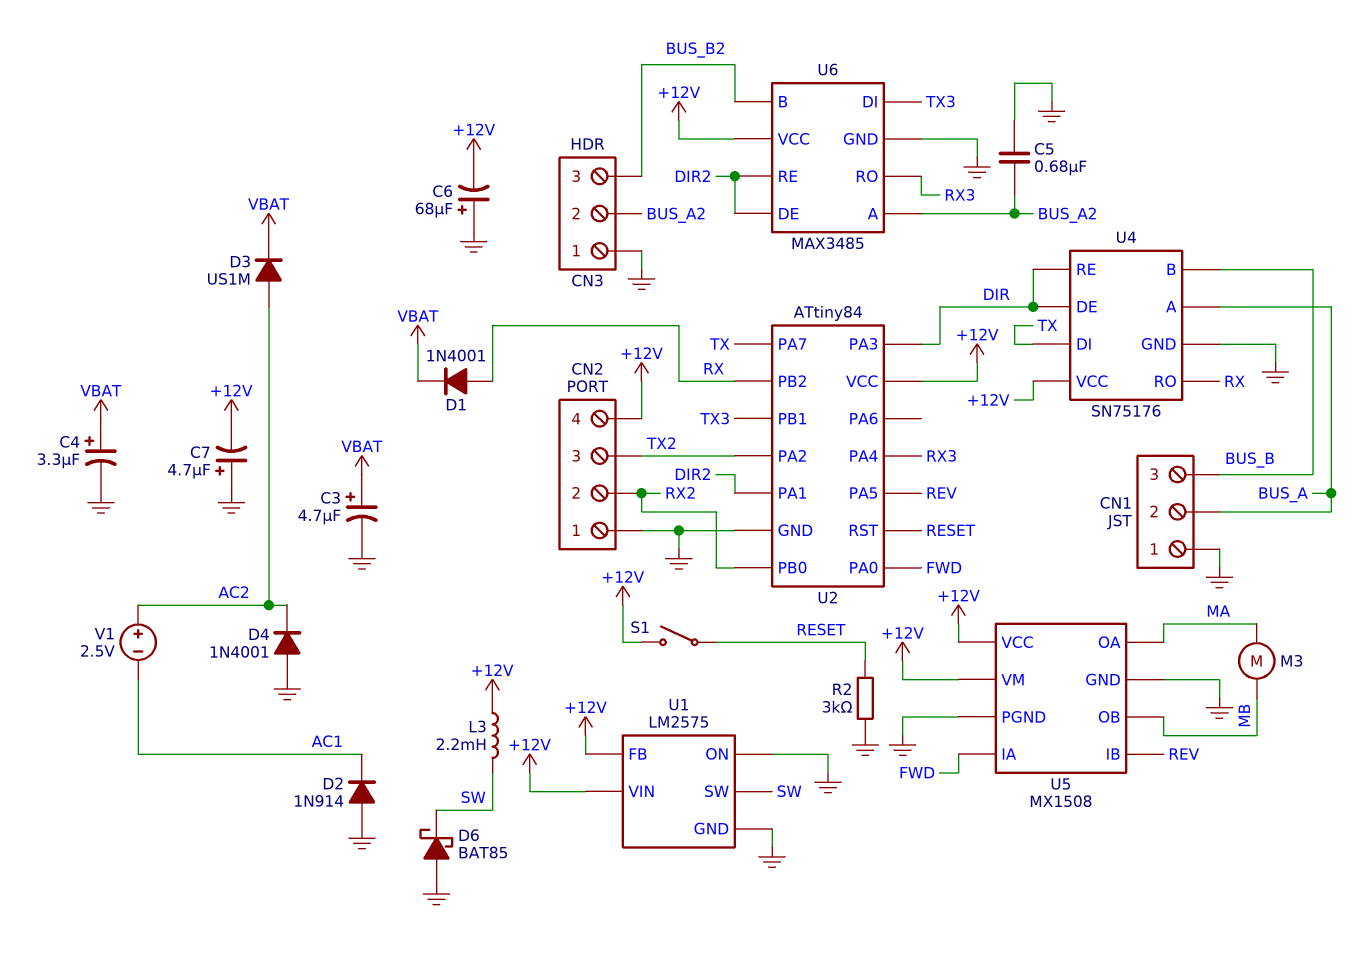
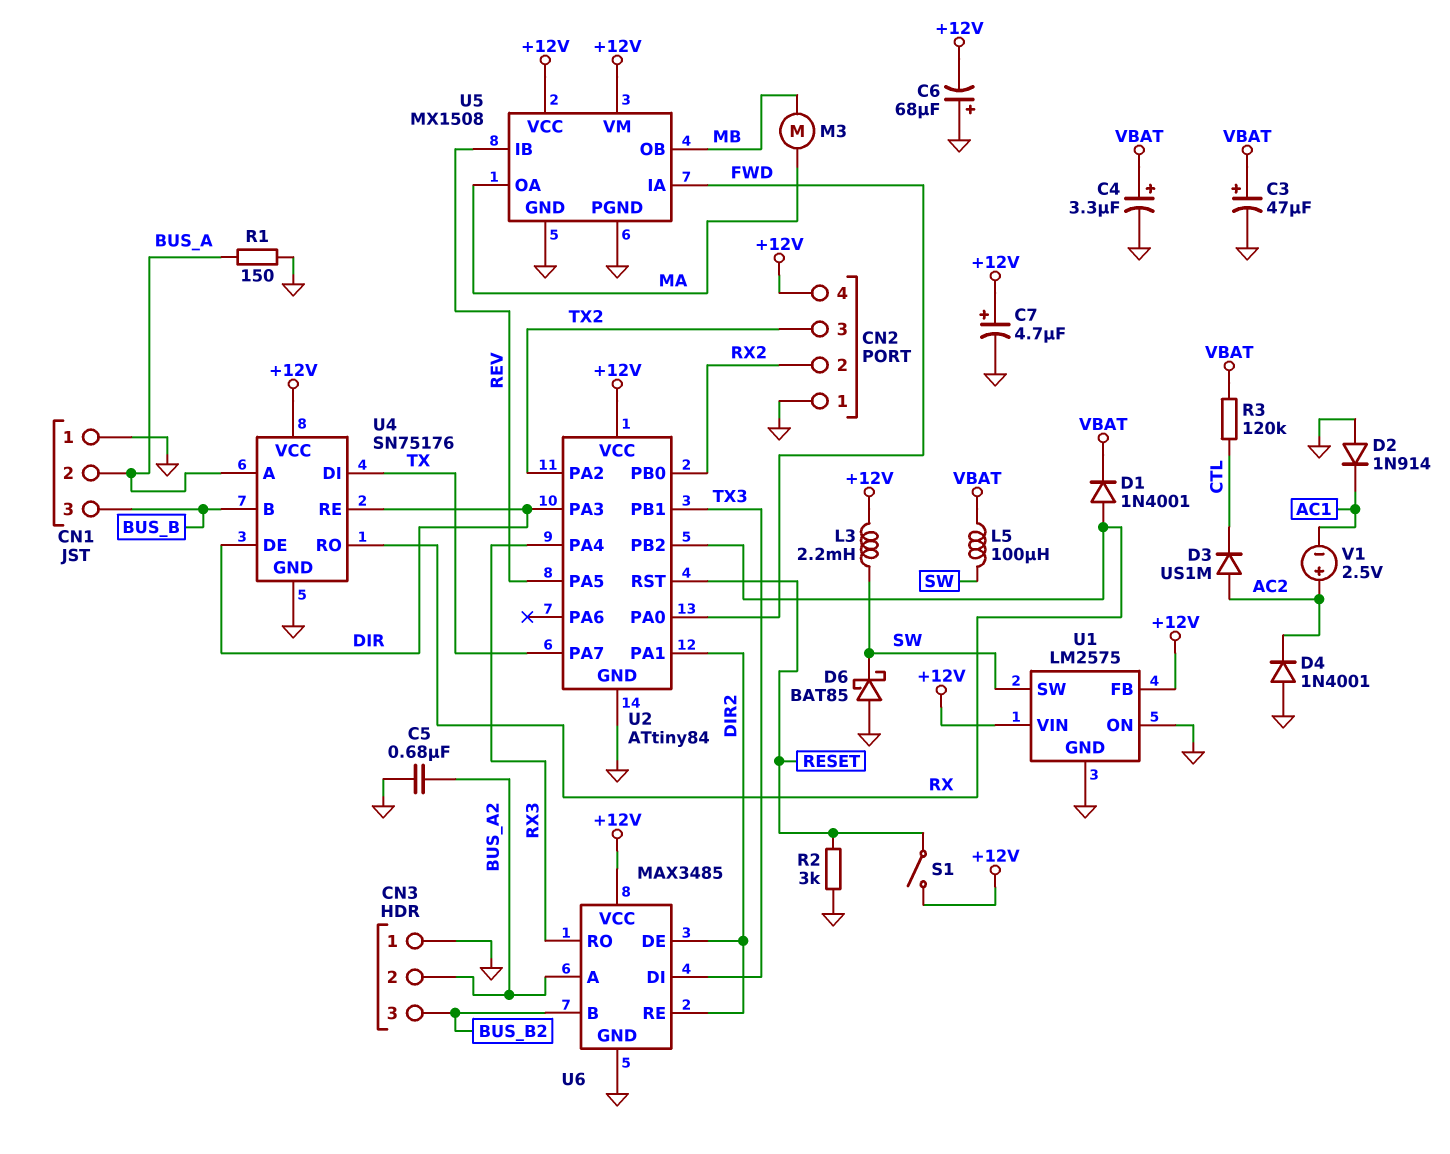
C3: 4.7uF (plus VBAT, minus GND) -> 47uF (plus VBAT, minus GND)
C7: 4.7uF (plus GND, minus +12V) -> 4.7uF (plus +12V, minus GND)
D3: diode US1M (A AC2, K VBAT) -> diode US1M (A AC2, K CTL)
L5: none -> 100uH (SW, VBAT)
R1: none -> 150 (BUS_A, GND)
R3: none -> 120k (CTL, VBAT)

